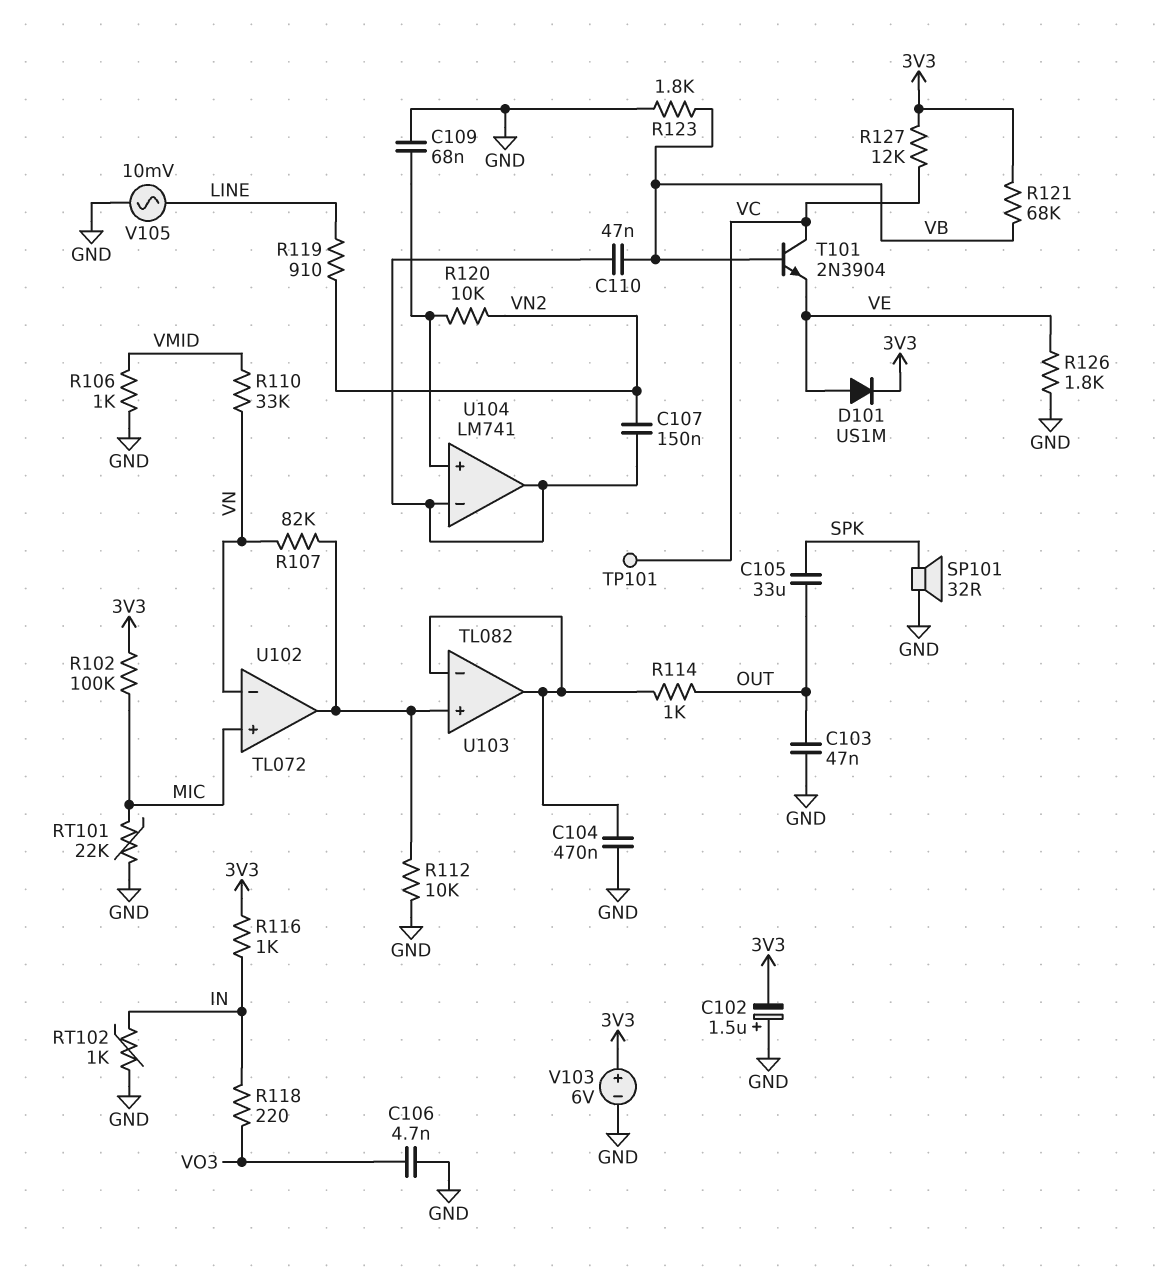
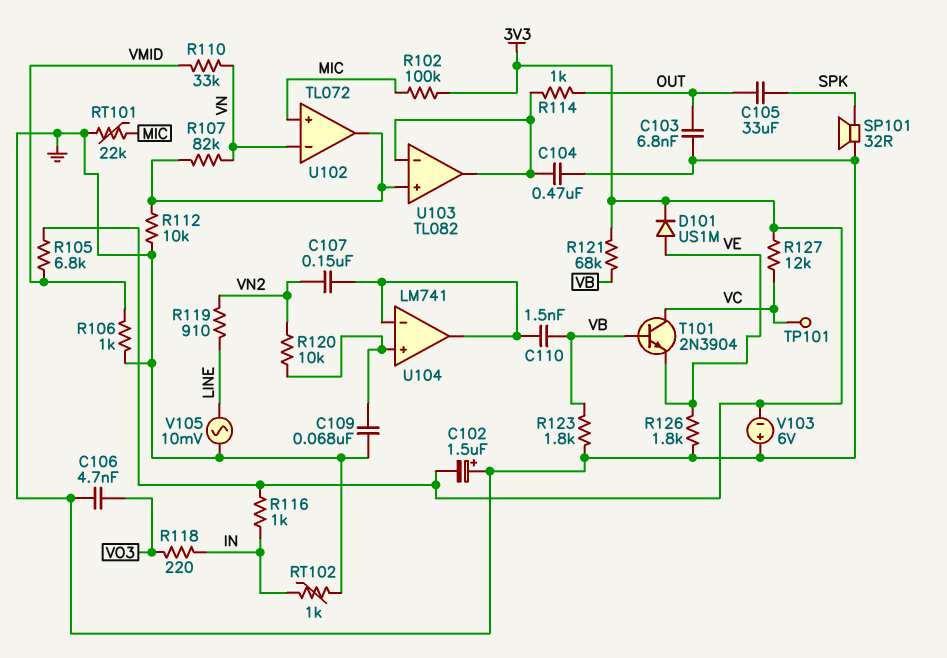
C103: 47nF (GND, OUT) -> 6.8nF (GND, OUT)
C110: 47nF (U104/in-, VB) -> 1.5nF (U104/in-, VB)
R105: none -> 6.8k (3V3, VMID)
V103: 6V (plus 3V3, minus GND) -> 6V (plus GND, minus 3V3)

